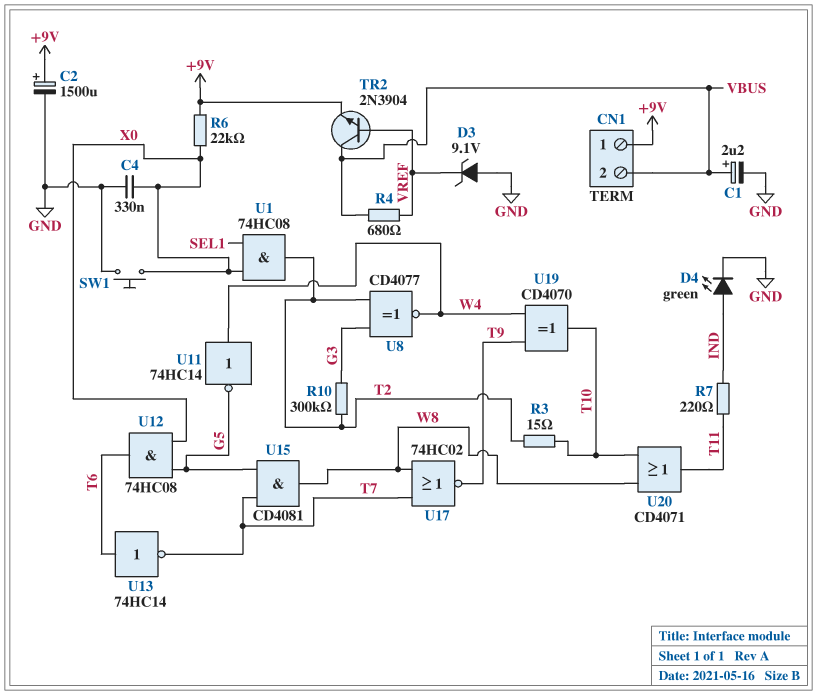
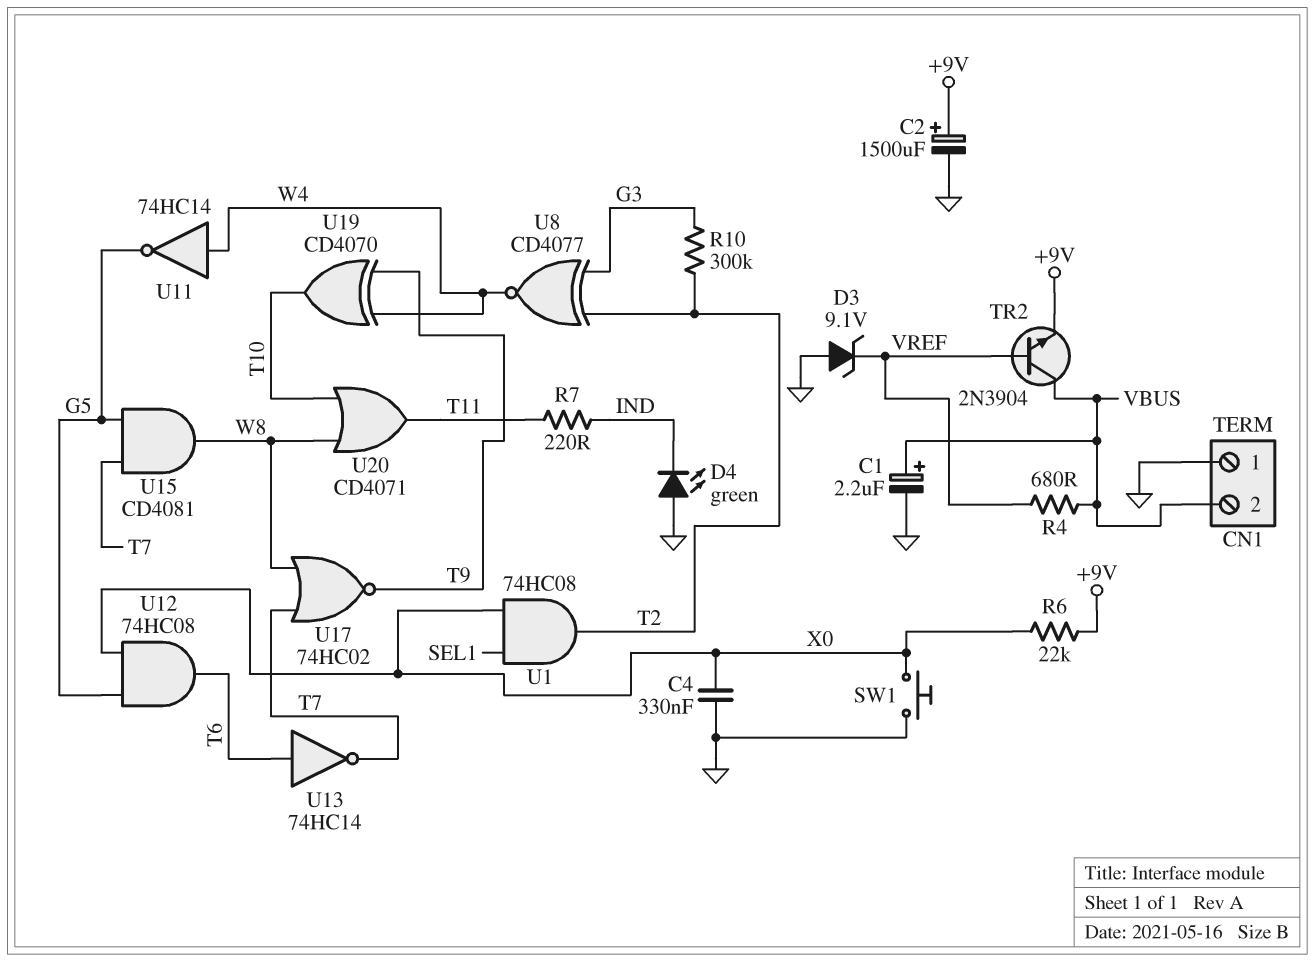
CN1 pin 1: +9V -> GND
D4: LED green (A IND, K GND) -> LED green (A GND, K IND)
R3: 15 (T2, T10) -> none

